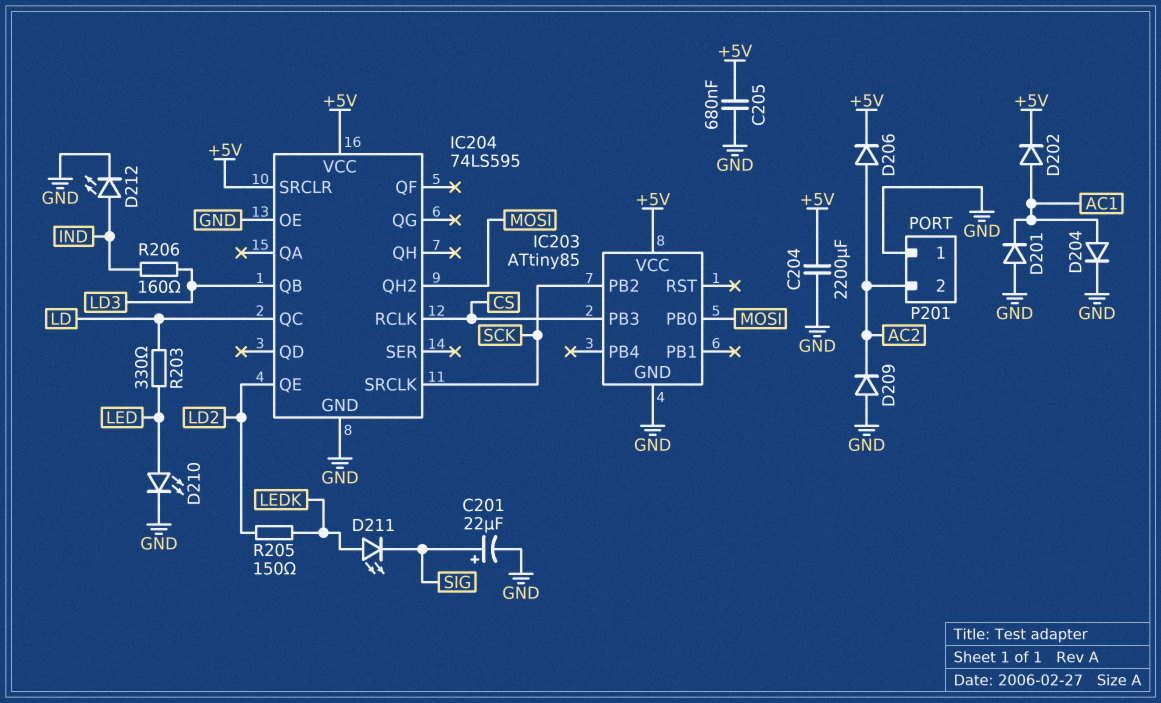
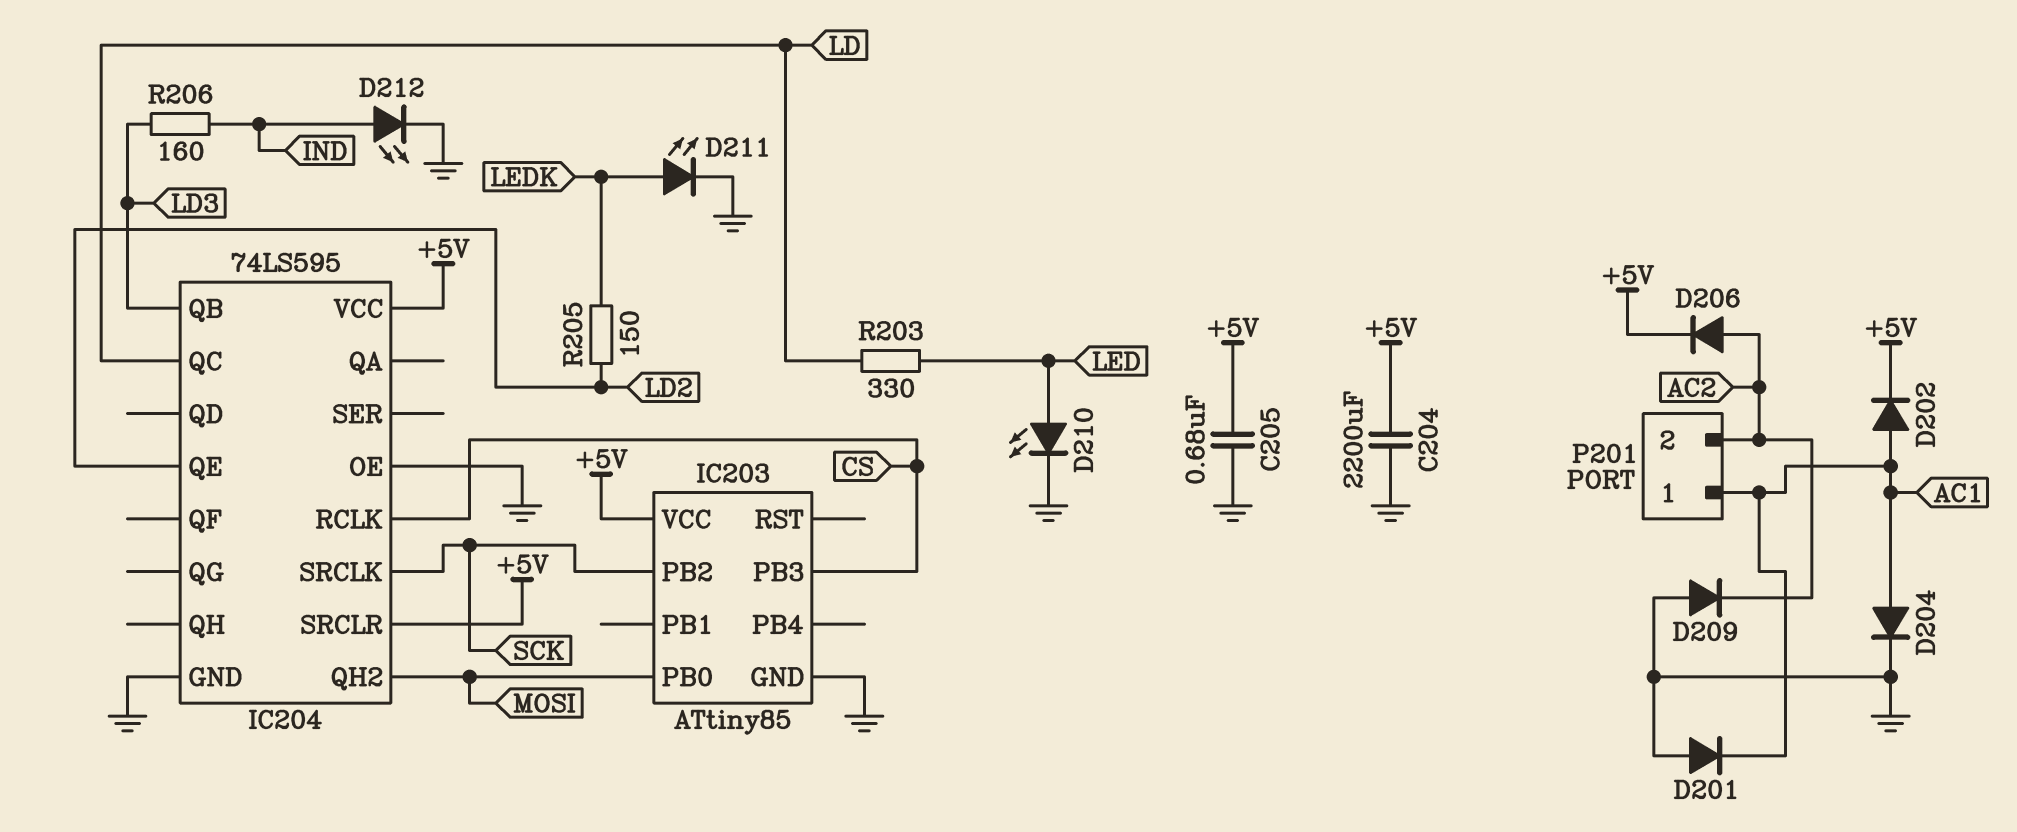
C201: 22uF (plus SIG, minus GND) -> none
D211: LED (A LEDK, K SIG) -> LED (A LEDK, K GND)
P201 pin 1: GND -> AC1

